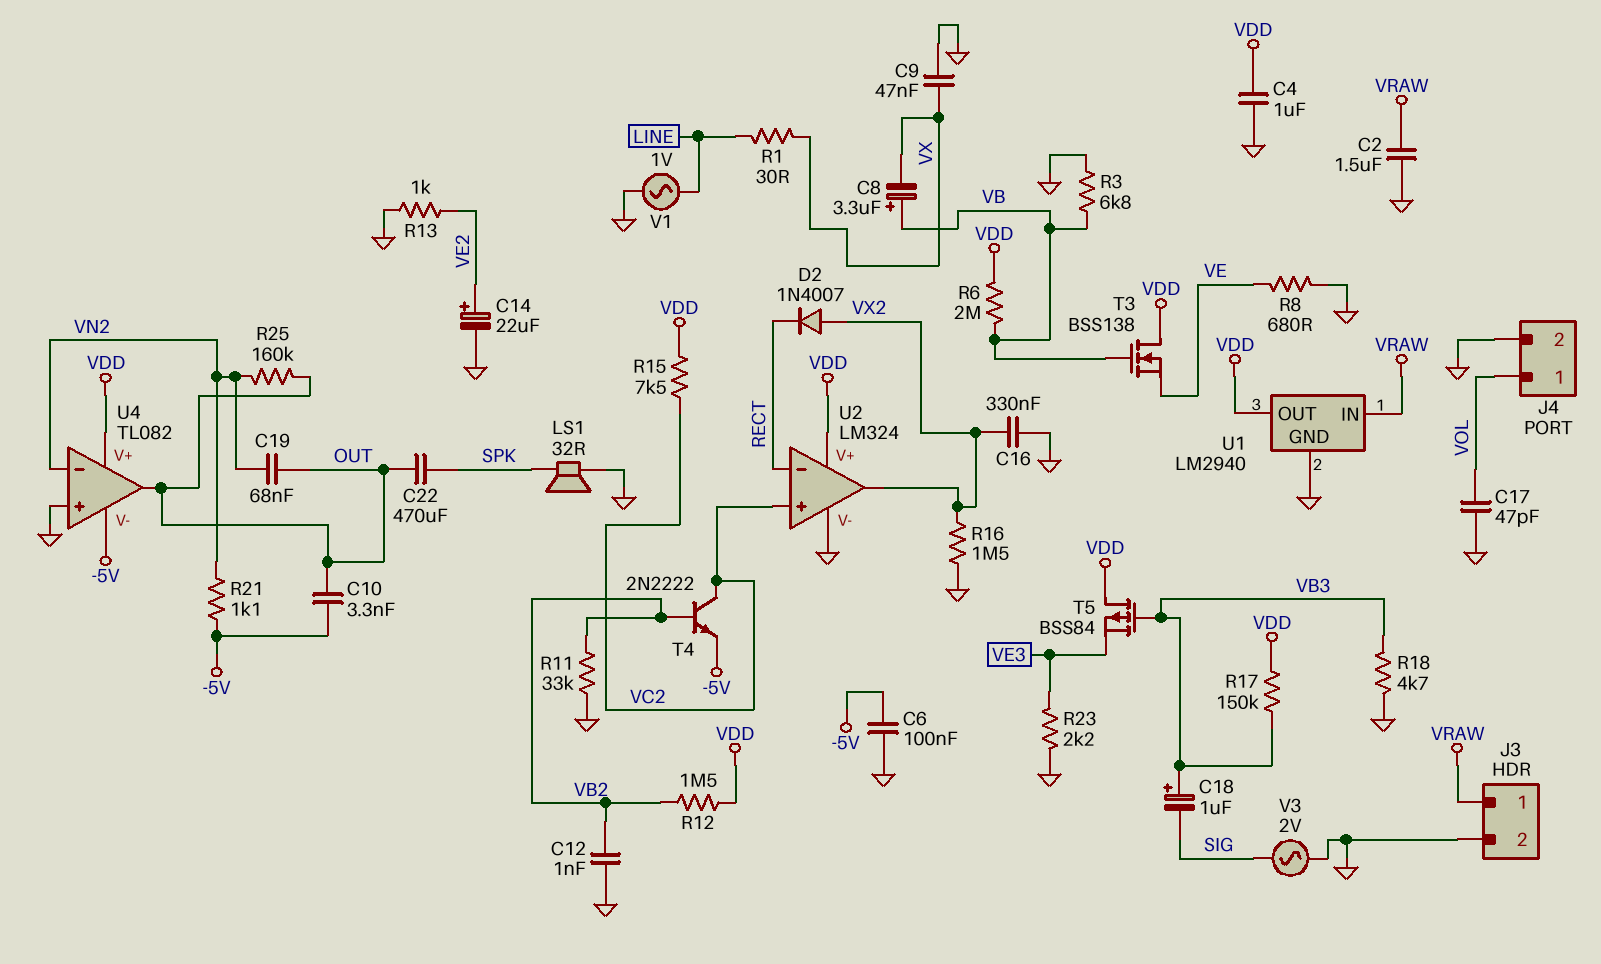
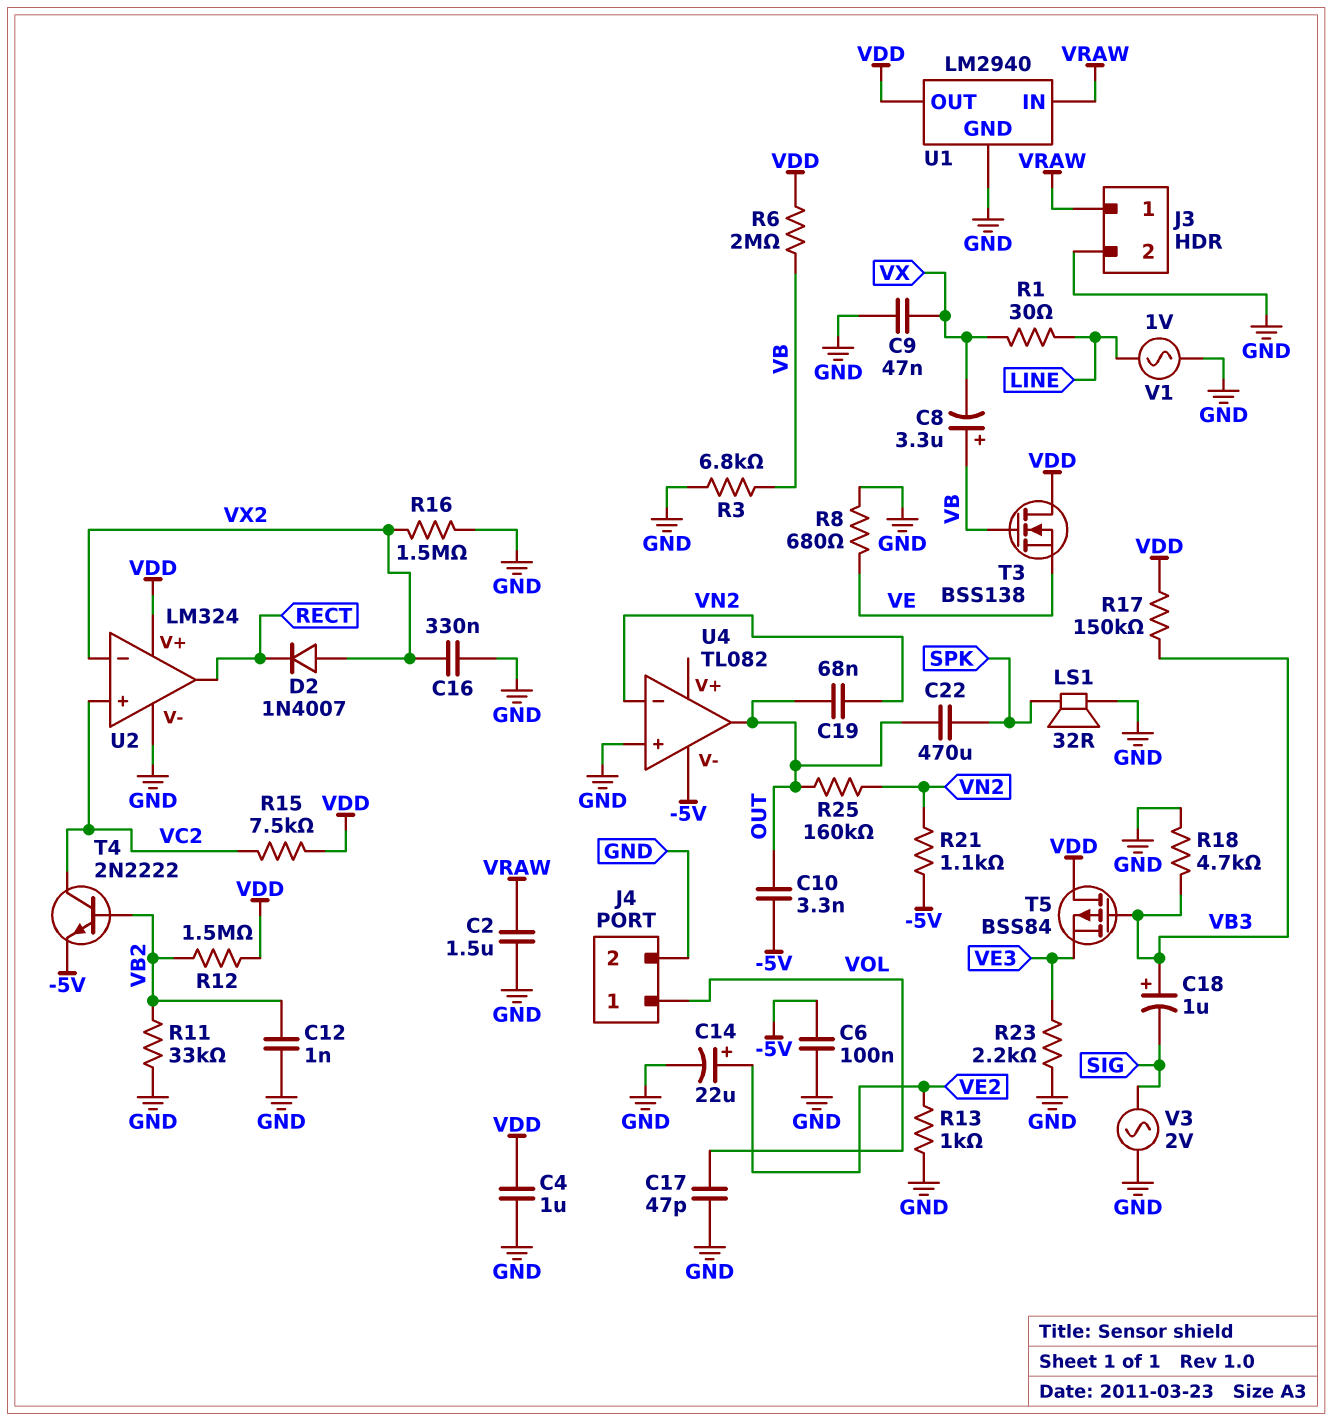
U2 pin in-: RECT -> VX2
U2 pin out: VX2 -> RECT
U4 pin V+: VDD -> none

